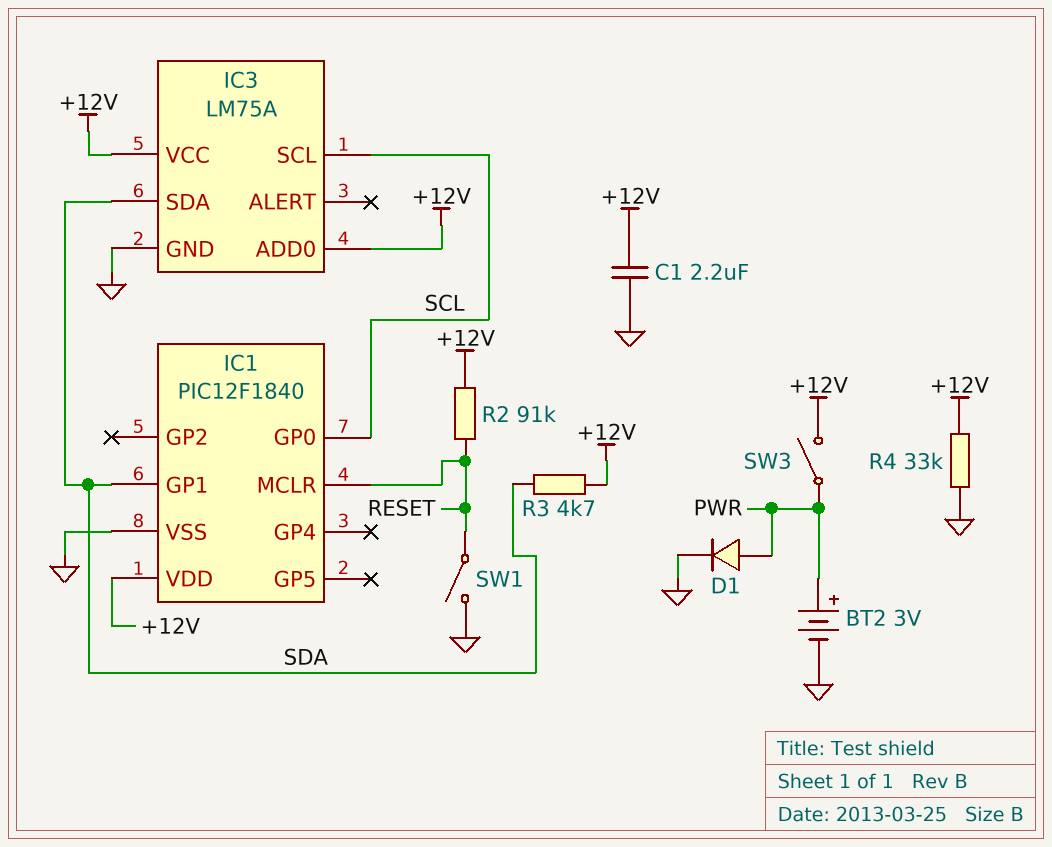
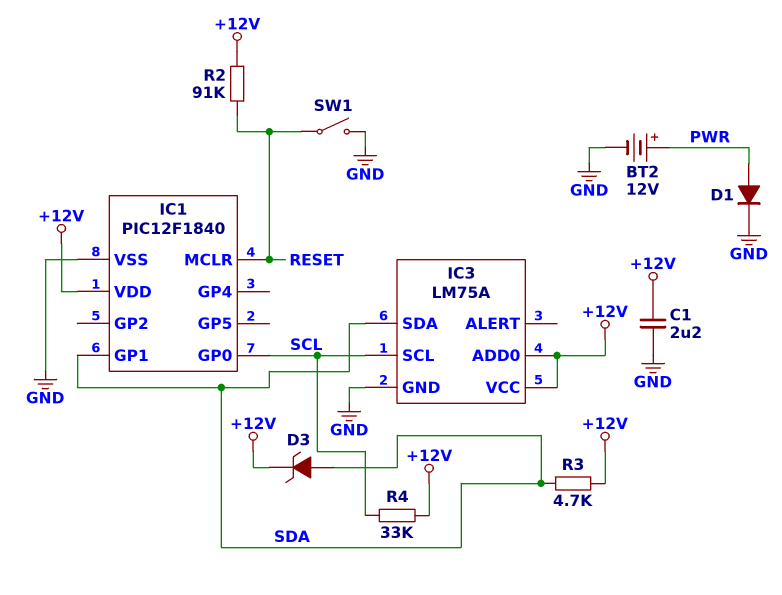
BT2: 3V (plus PWR, minus GND) -> 12V (plus PWR, minus GND)
D3: none -> zener (A SDA, K +12V)
R4: 33k (+12V, GND) -> 33k (+12V, SCL)
SW3: switch (+12V, PWR) -> none

